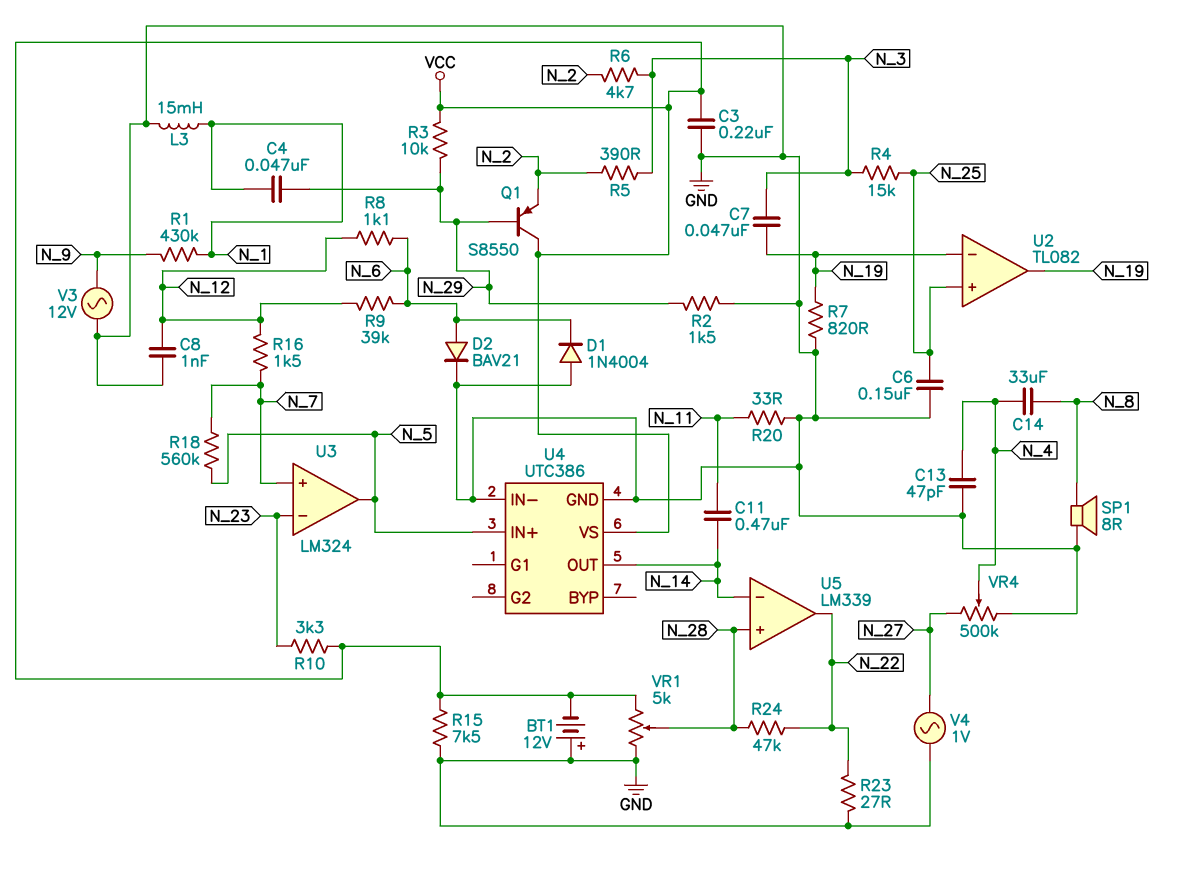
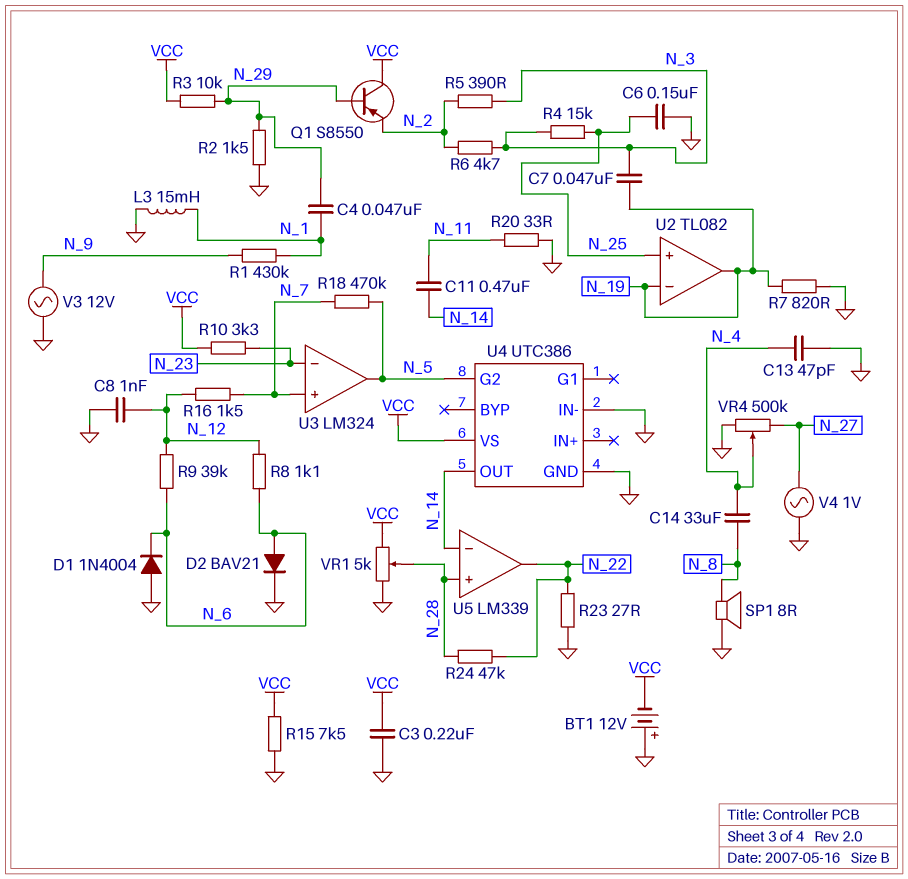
R18: 560k (N_5, N_7) -> 470k (N_5, N_7)
U4 pin G2: none -> N_5
U4 pin IN+: N_5 -> none

